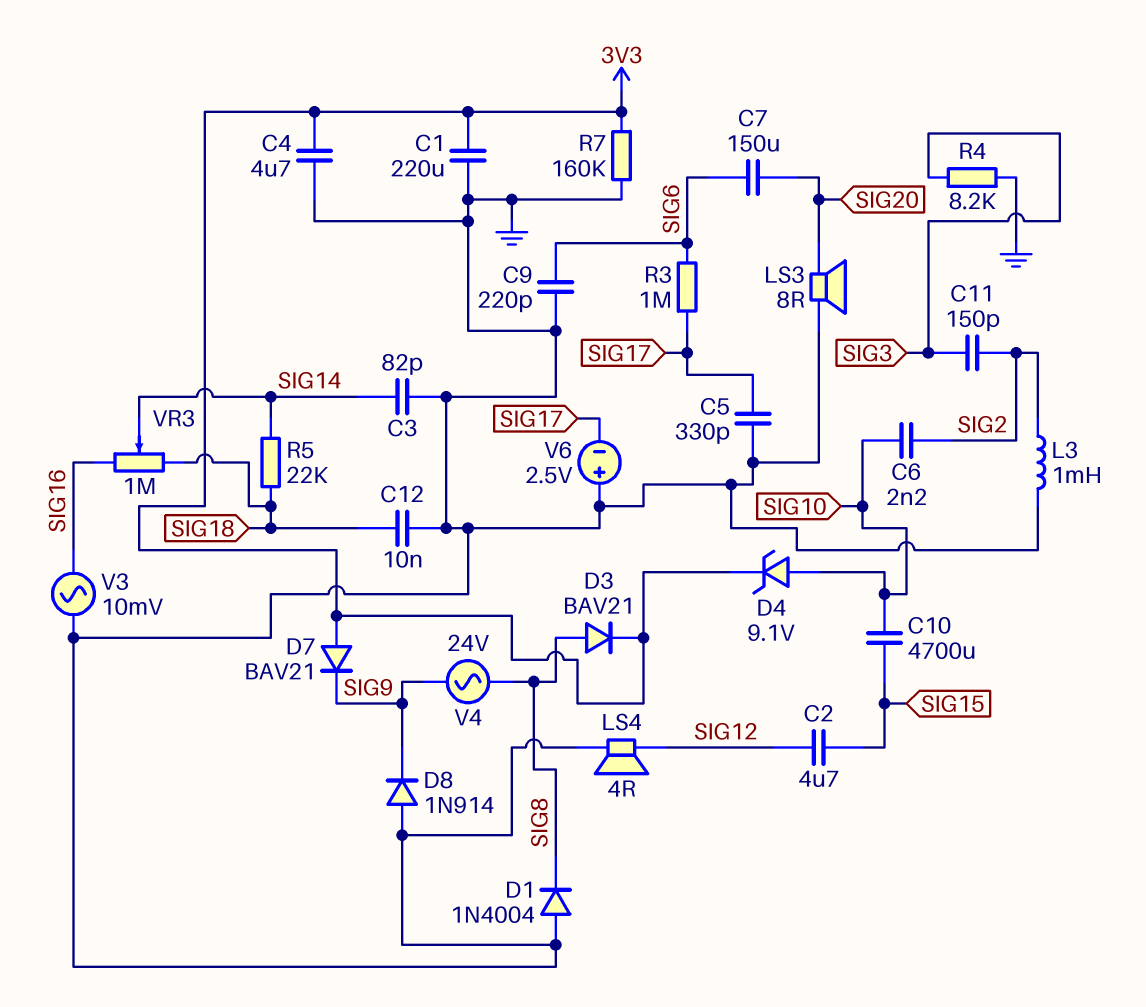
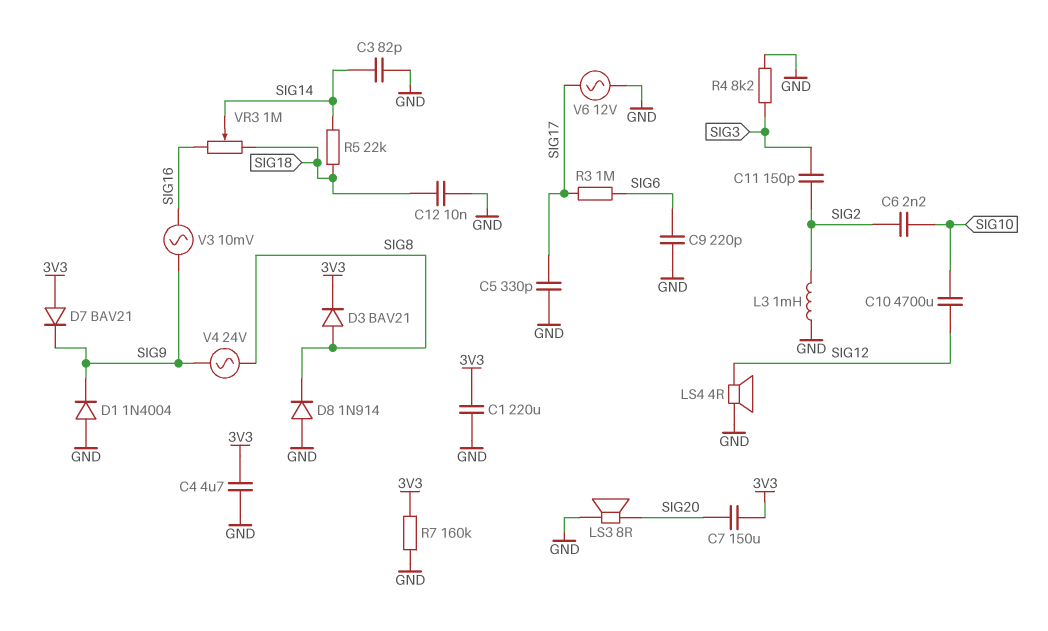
C2: 4.7uF (SIG12, SIG15) -> none
C7: 150uF (SIG6, SIG20) -> 150uF (3V3, SIG20)
C10: 4700uF (SIG10, SIG15) -> 4700uF (SIG10, SIG12)
D1: diode 1N4004 (A GND, K SIG8) -> diode 1N4004 (A GND, K SIG9)
D4: zener 9.1V (A SIG10, K 3V3) -> none
D8: diode 1N914 (A GND, K SIG9) -> diode 1N914 (A GND, K SIG8)
V3: AC 10mV (GND, SIG16) -> AC 10mV (SIG9, SIG16)
V6: 2.5V (plus GND, minus SIG17) -> AC 12V (GND, SIG17)

